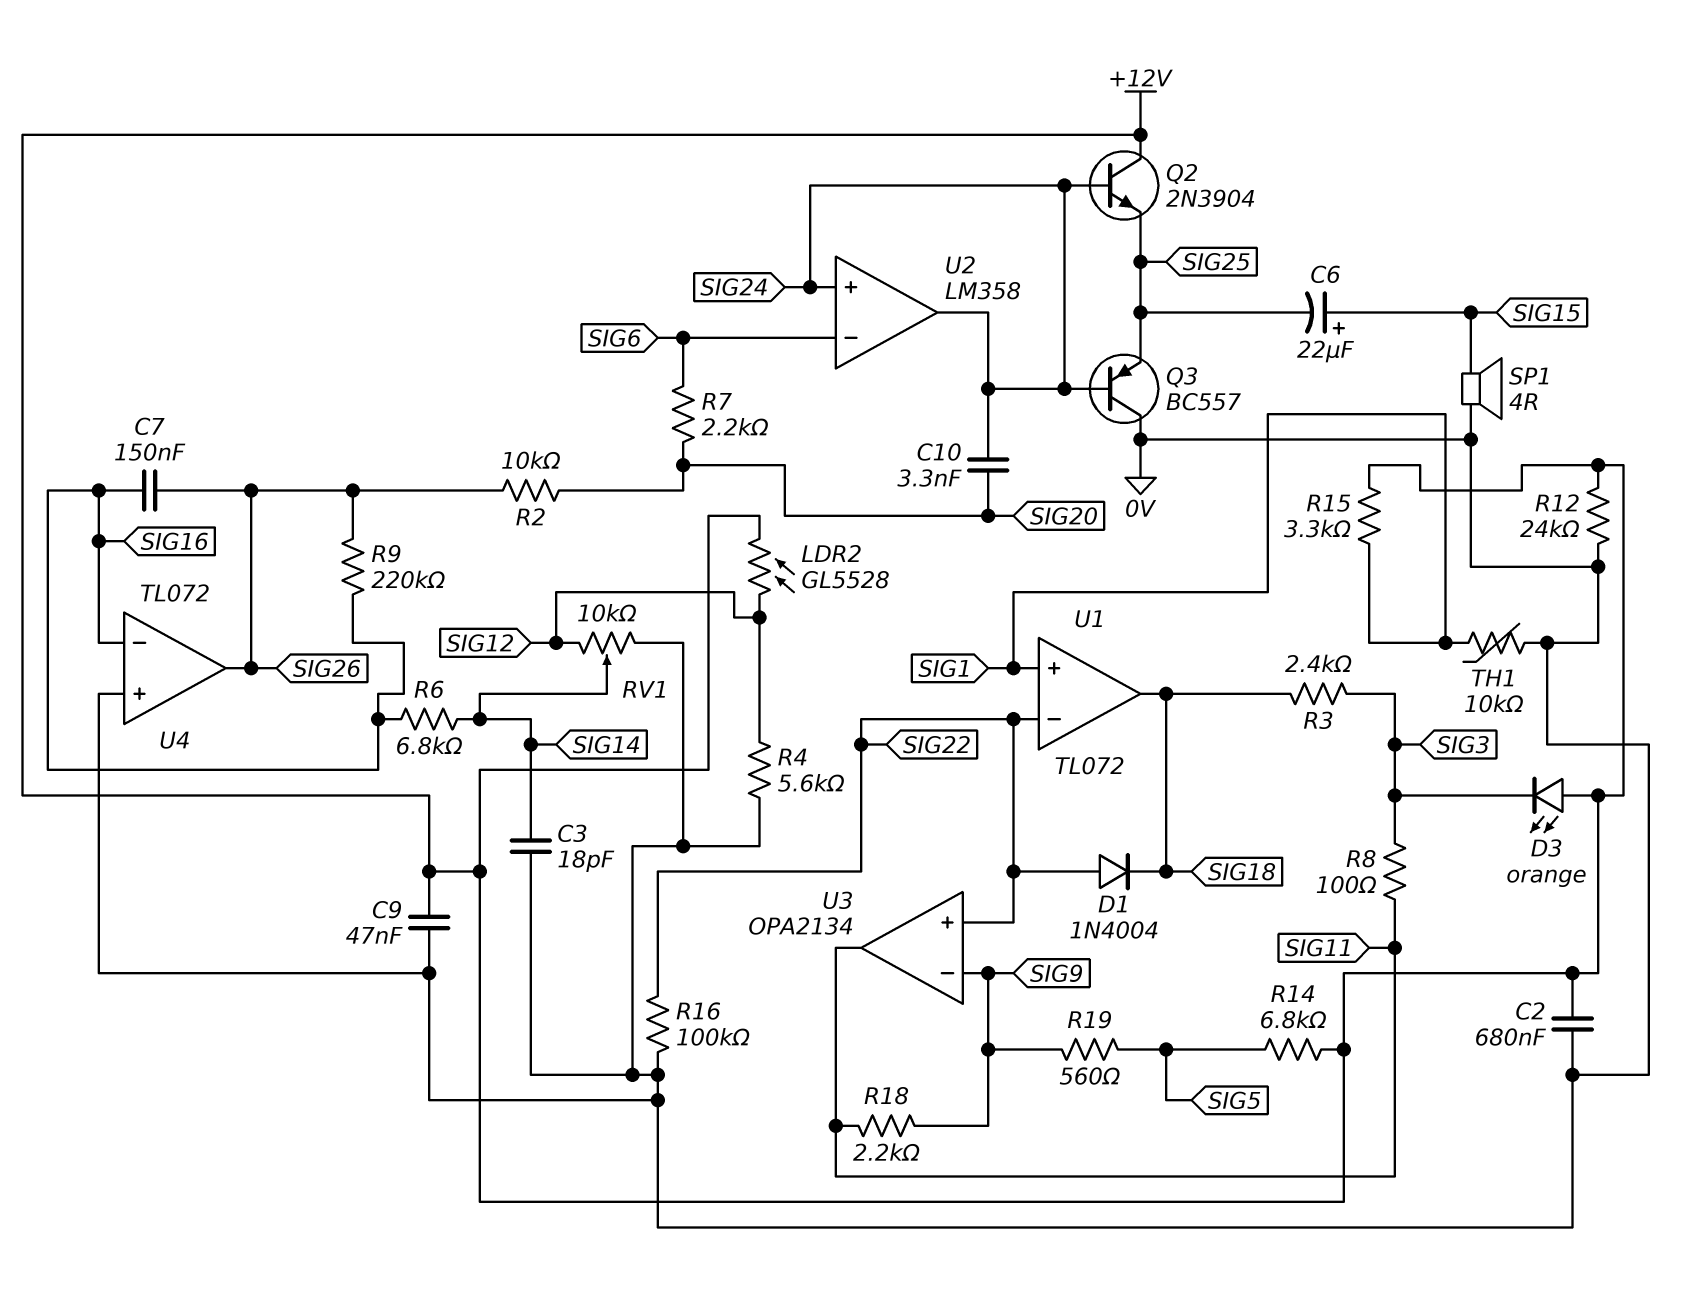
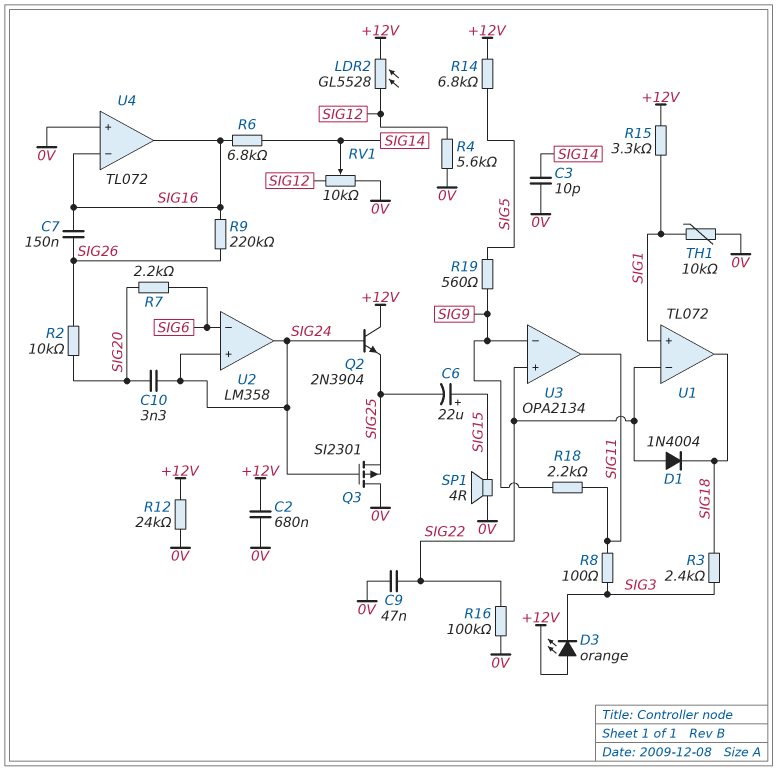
C3: 18pF (0V, SIG14) -> 10pF (0V, SIG14)
C9: 47nF (+12V, 0V) -> 47nF (0V, SIG22)
Q3: PNP BC557 (B SIG24, C 0V, E SIG25) -> PMOS SI2301 (G SIG24, D 0V, S SIG25)
U4 pin out: SIG26 -> SIG16

